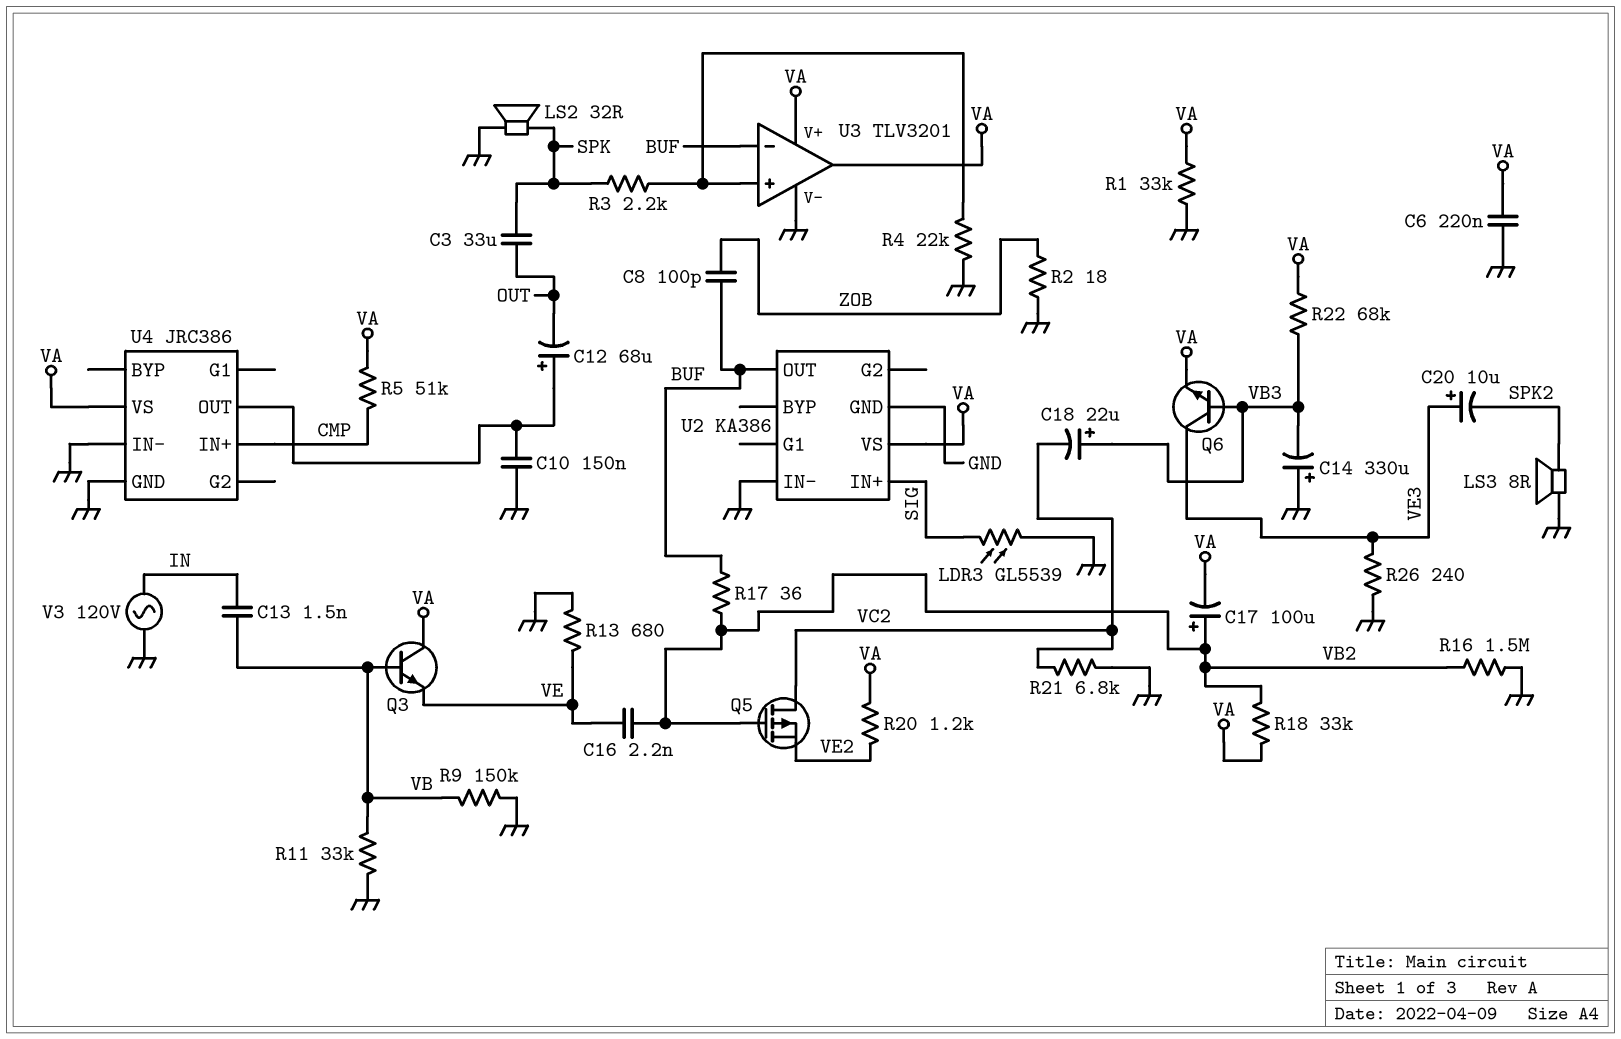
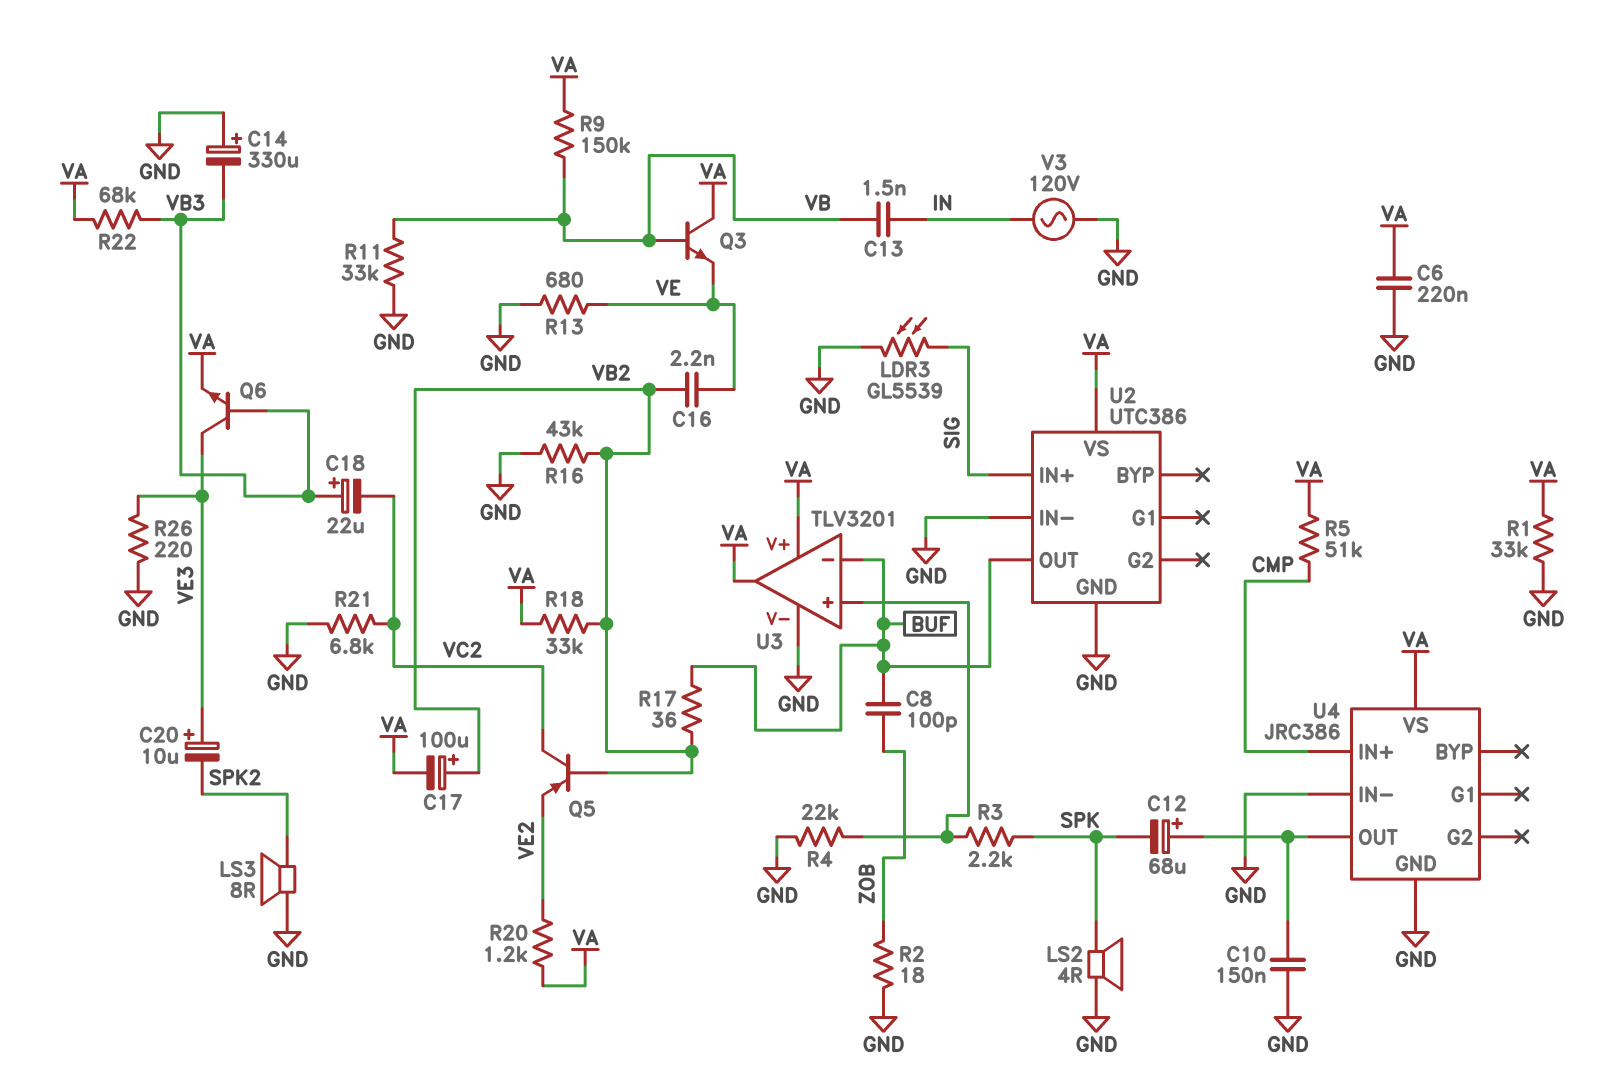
C3: 33uF (OUT, SPK) -> none
C12: 68uF (plus U4/OUT, minus OUT) -> 68uF (plus U4/OUT, minus SPK)
LS2: speaker 32R (GND, SPK) -> speaker 4R (GND, SPK)
Q5: PMOS (G VB2, D VC2, S VE2) -> PNP (B VB2, C VC2, E VE2)
R9: 150k (GND, VB) -> 150k (VA, VB)
R16: 1.5M (GND, VB2) -> 43k (GND, VB2)
R26: 240 (GND, VE3) -> 220 (GND, VE3)
U2: KA386 -> UTC386

